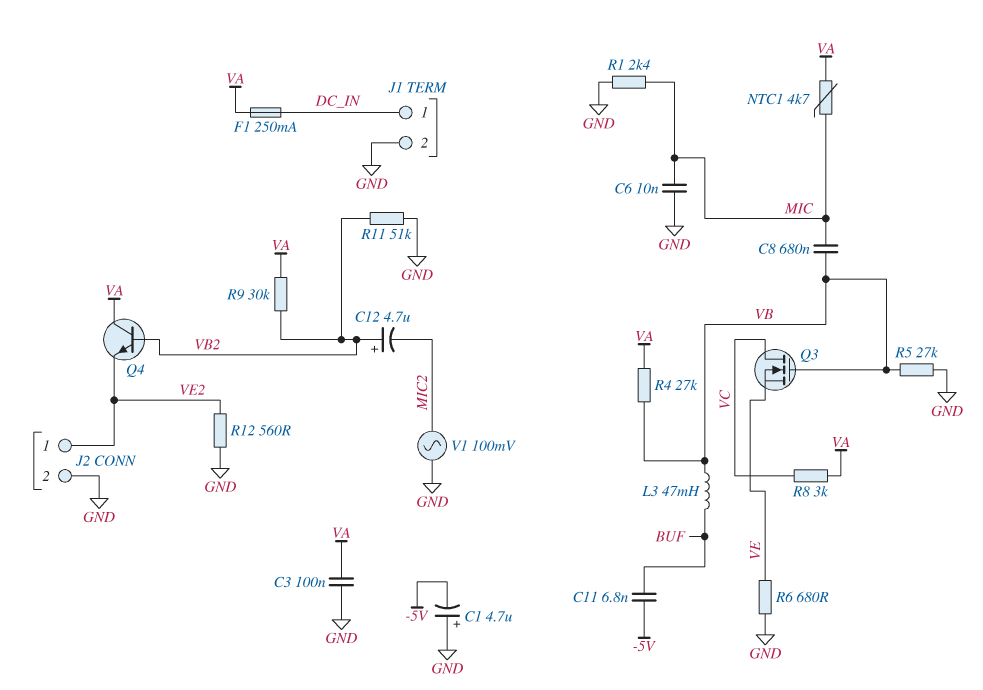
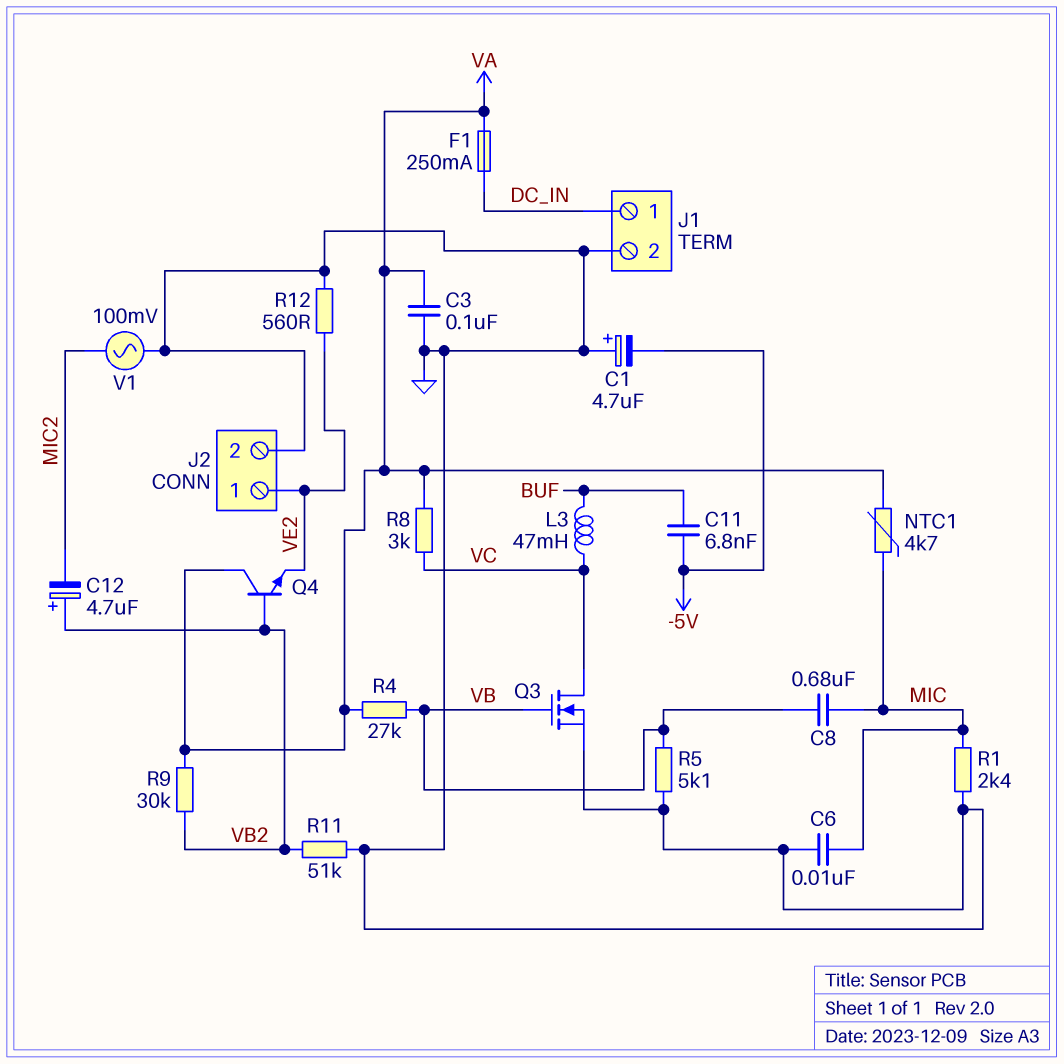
L3: 47mH (BUF, VB) -> 47mH (BUF, VC)
Q3: NMOS (G VB, D VC, S VE) -> NMOS (G VB, D VC, S GND)
R5: 27k (GND, VB) -> 5.1k (GND, VB)
R6: 680 (GND, VE) -> none

